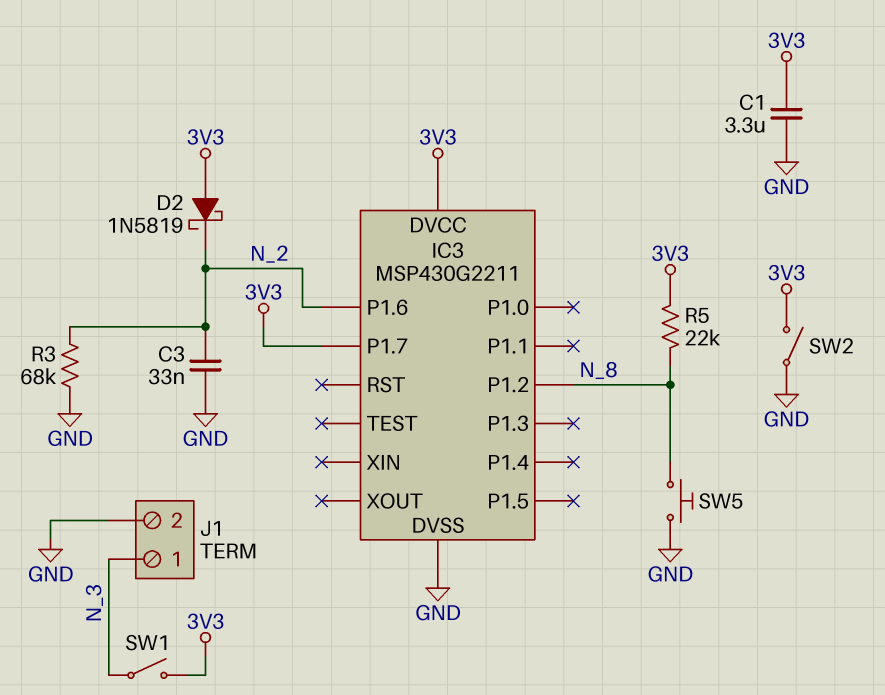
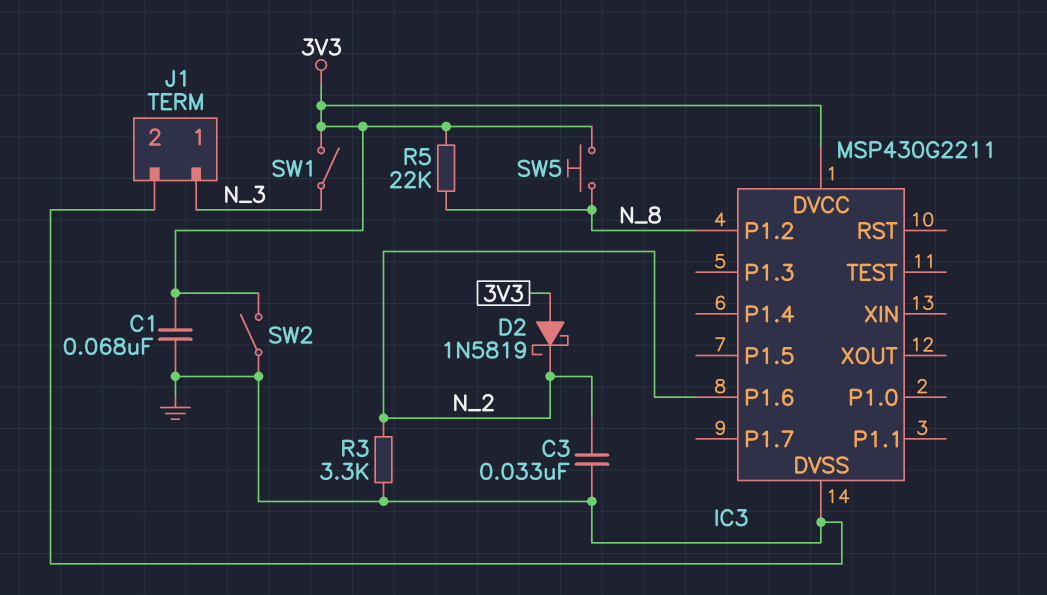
C1: 3.3uF (3V3, GND) -> 68nF (3V3, GND)
IC3 pin P1.7: 3V3 -> none
R3: 68k (GND, N_2) -> 3.3k (GND, N_2)
SW5: button (GND, N_8) -> button (3V3, N_8)

